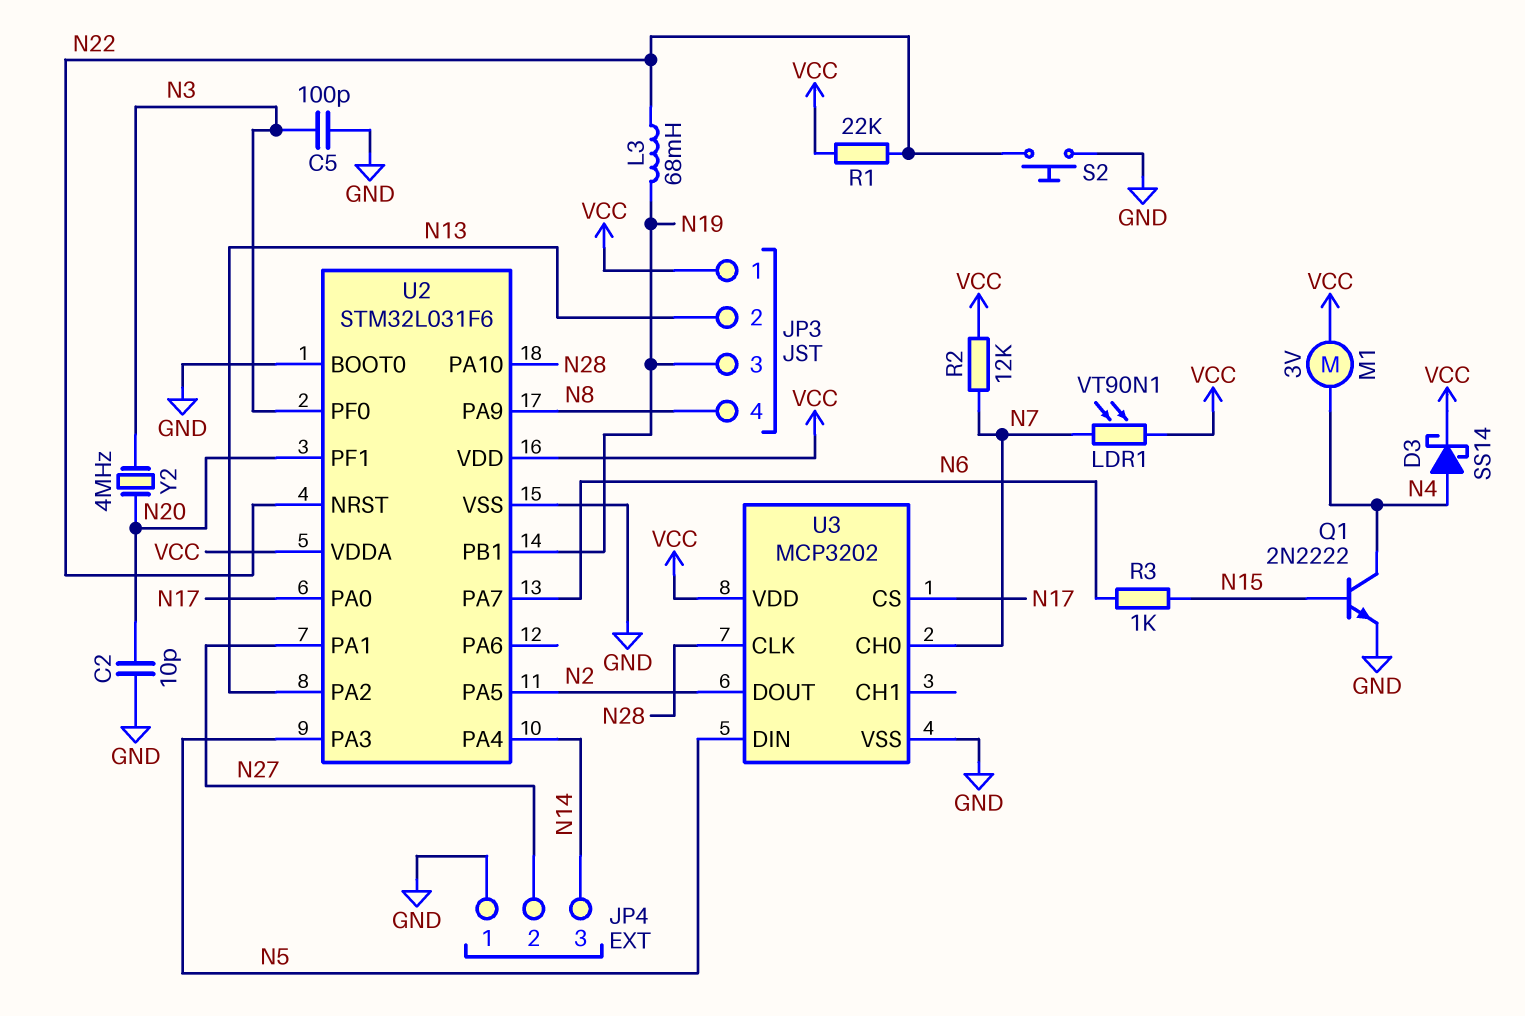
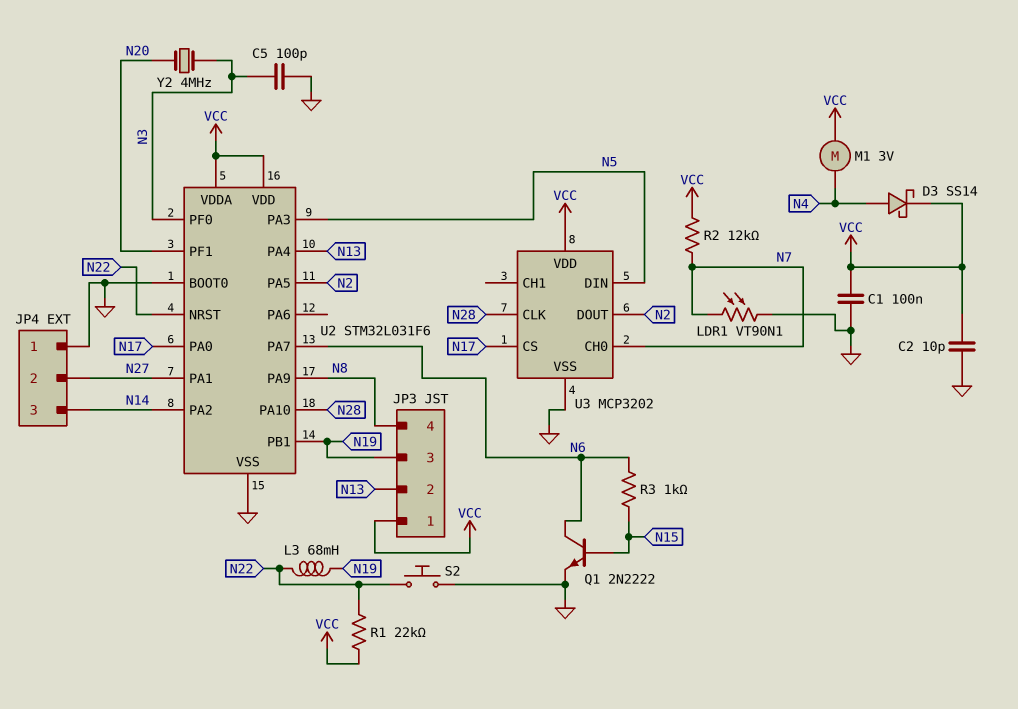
C1: none -> 100nF (GND, VCC)
C2: 10pF (GND, N20) -> 10pF (GND, VCC)
LDR1: VT90N1 (N7, VCC) -> VT90N1 (GND, N7)
Q1: NPN 2N2222 (B N15, C N4, E GND) -> NPN 2N2222 (B N15, C N6, E GND)
U2 pin PA2: N13 -> N14
U2 pin PA4: N14 -> N13

